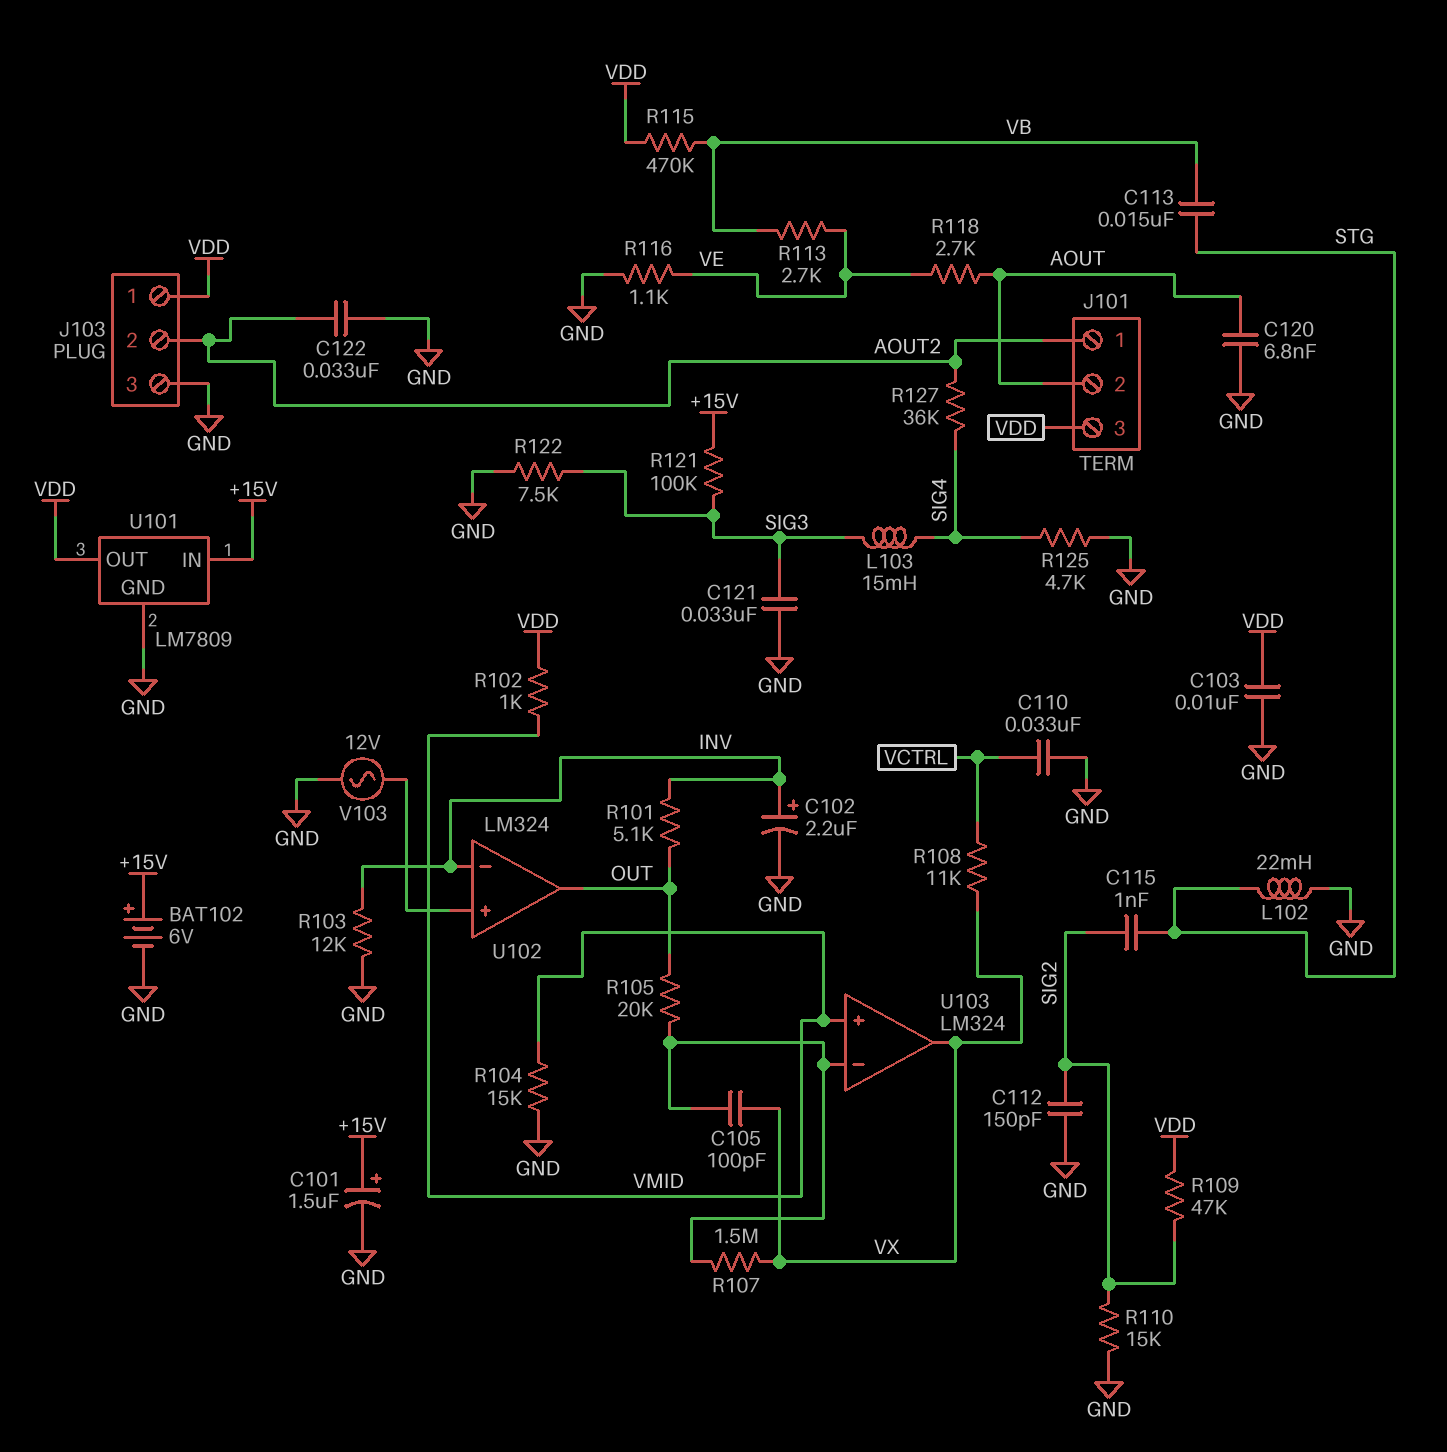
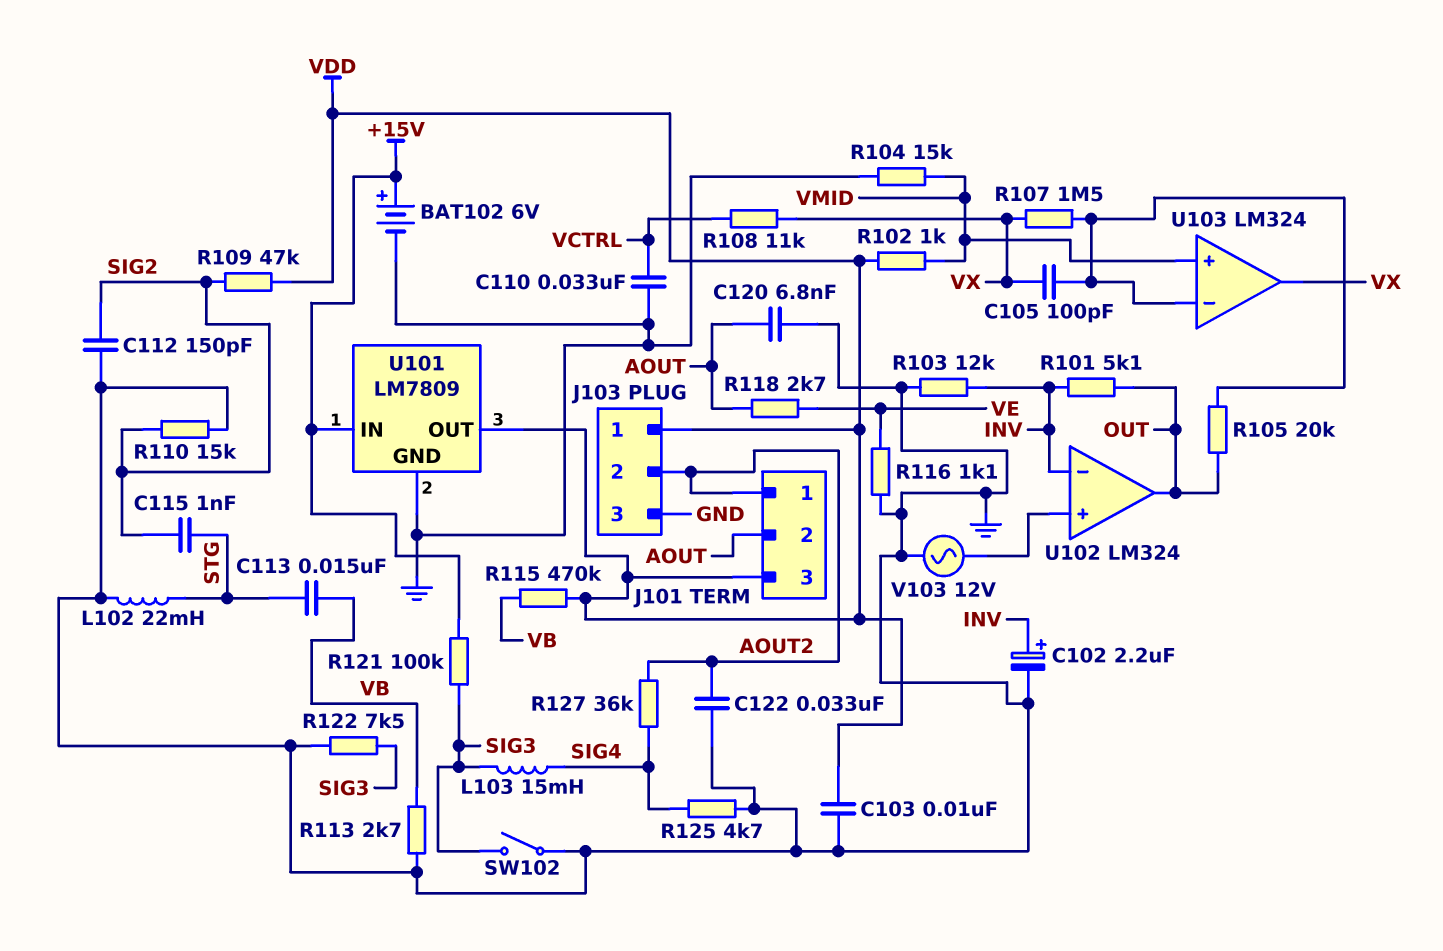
C101: 1.5uF (plus +15V, minus GND) -> none
C121: 33nF (GND, SIG3) -> none
R113: 2.7k (VB, VE) -> 2.7k (GND, VB)
SW102: none -> switch (GND, SIG3)

